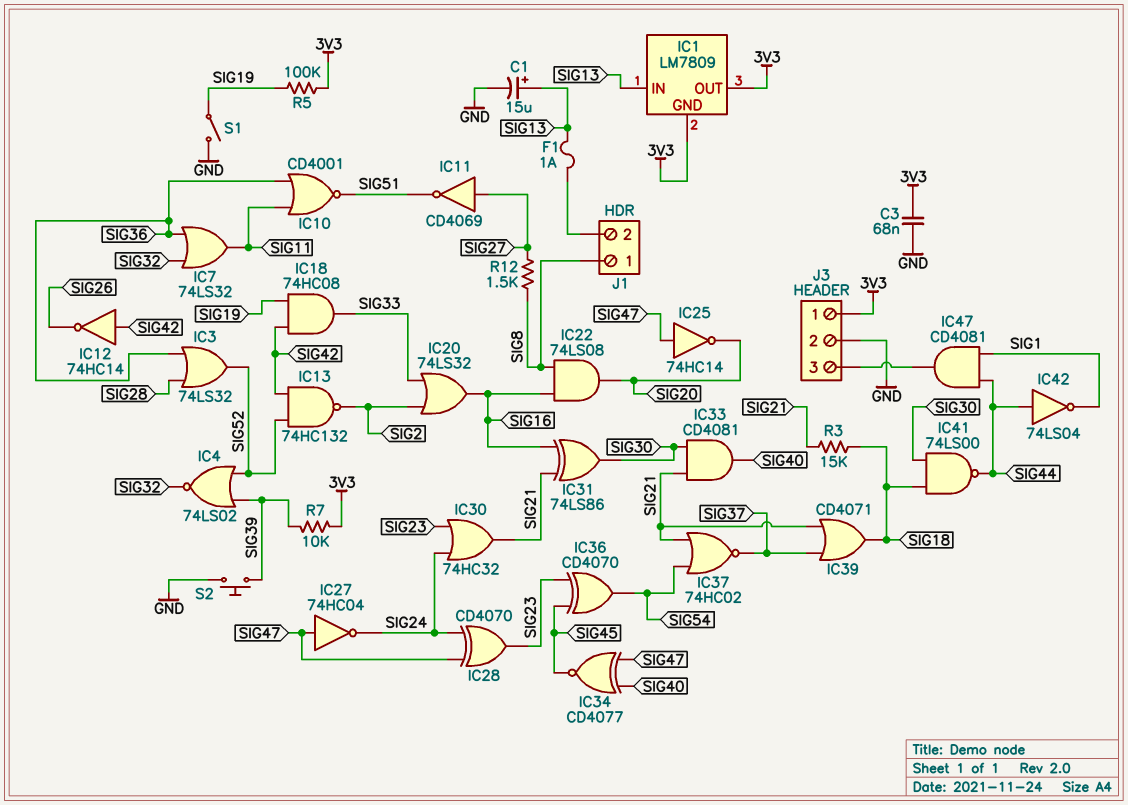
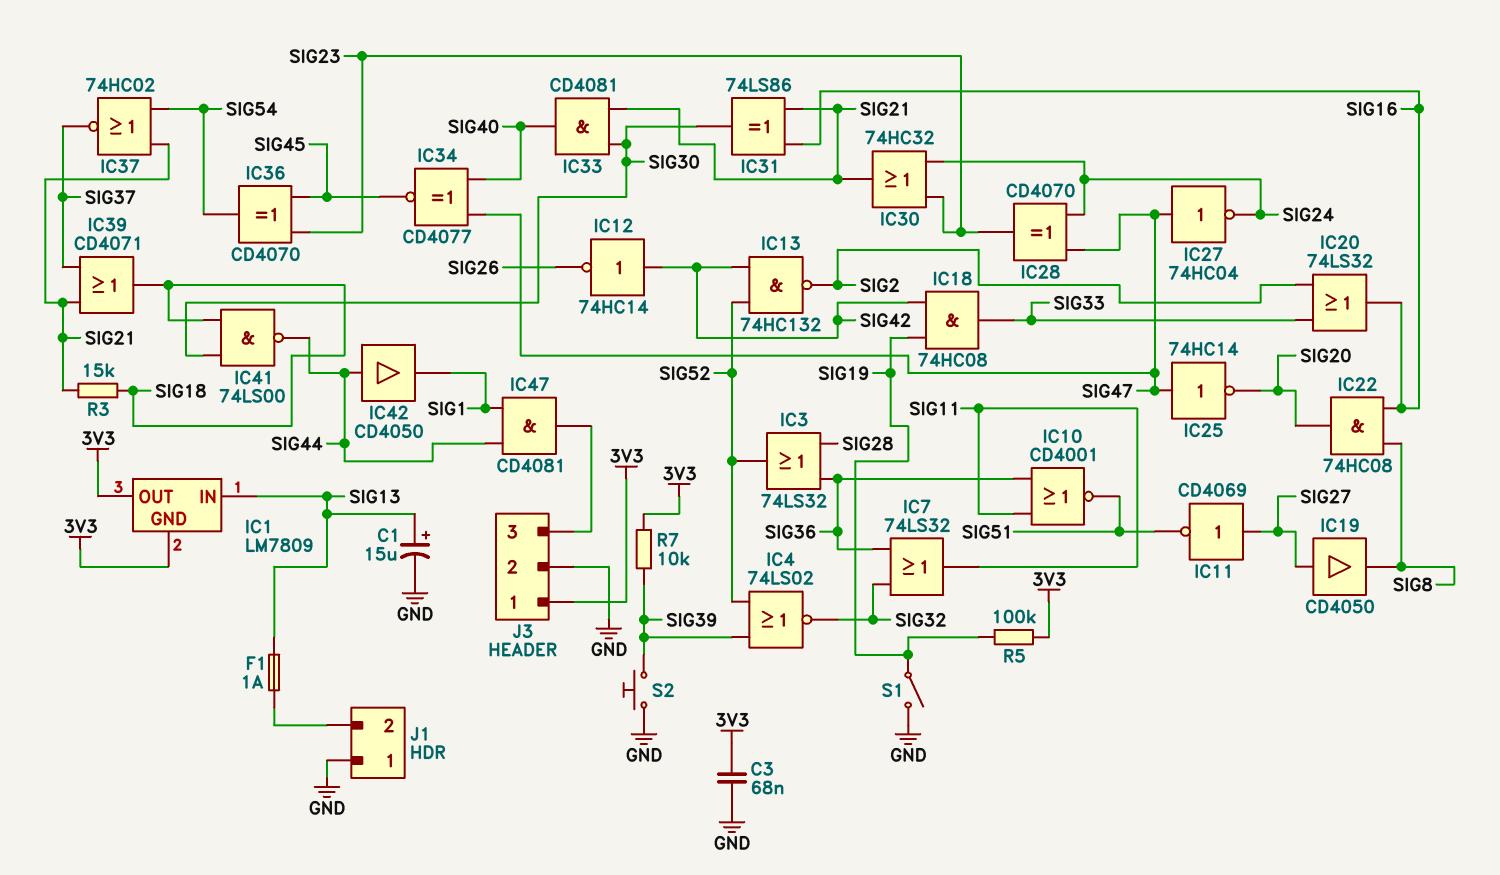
IC19: none -> buffer CD4050 (in SIG27, out SIG8)
IC22: AND 74LS08 (in SIG8, in SIG16, out SIG20) -> AND 74HC08 (in SIG8, in SIG16, out SIG20)
IC42: NOT 74LS04 (in SIG44, out SIG1) -> buffer CD4050 (in SIG44, out SIG1)
J1 pin 1: SIG8 -> GND
R12: 1.5k (SIG8, SIG27) -> none

